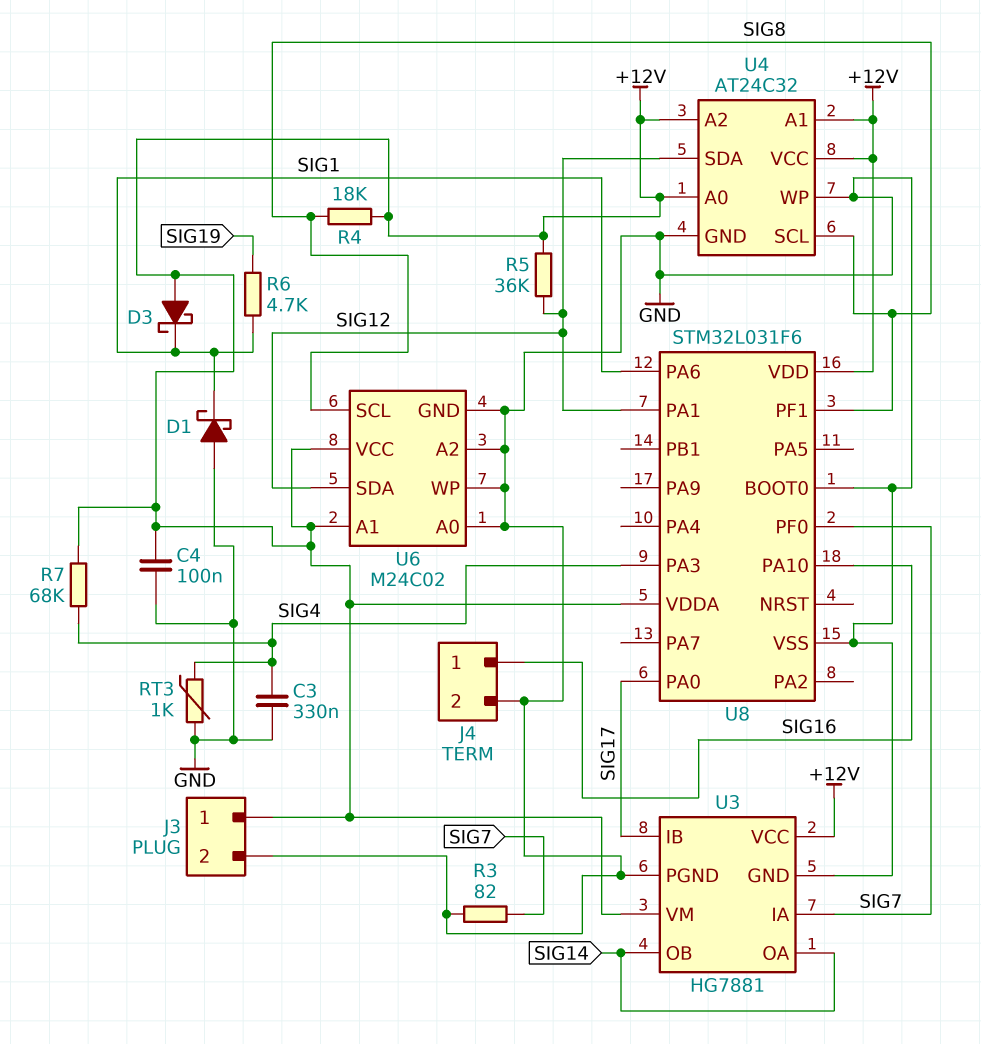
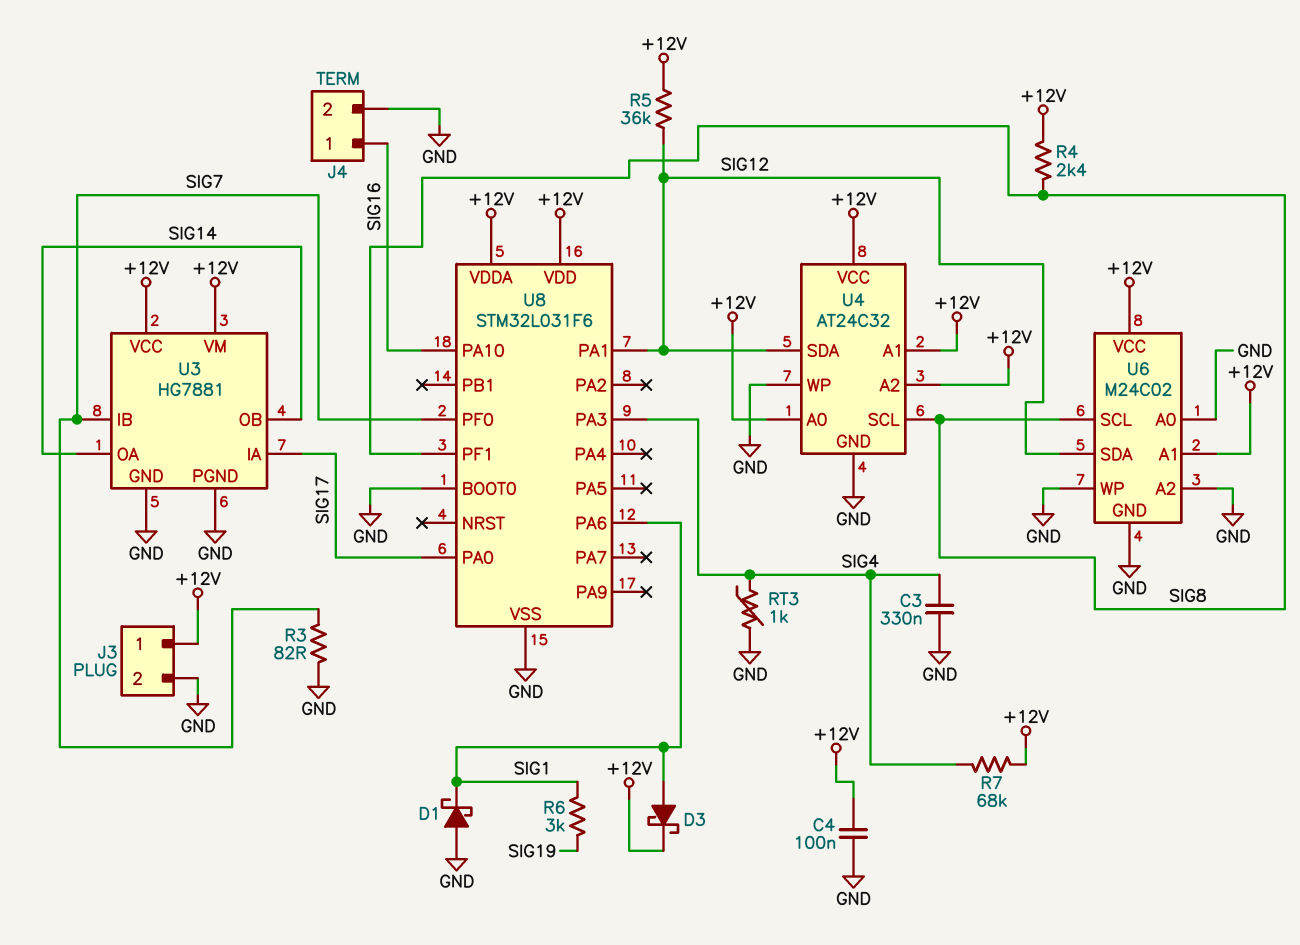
D3: schottky (A +12V, K SIG1) -> schottky (A SIG1, K +12V)
R4: 18k (+12V, SIG8) -> 2.4k (+12V, SIG8)
R6: 4.7k (SIG1, SIG19) -> 3k (SIG1, SIG19)
U3 pin IA: SIG7 -> SIG17
U3 pin IB: SIG17 -> SIG7

